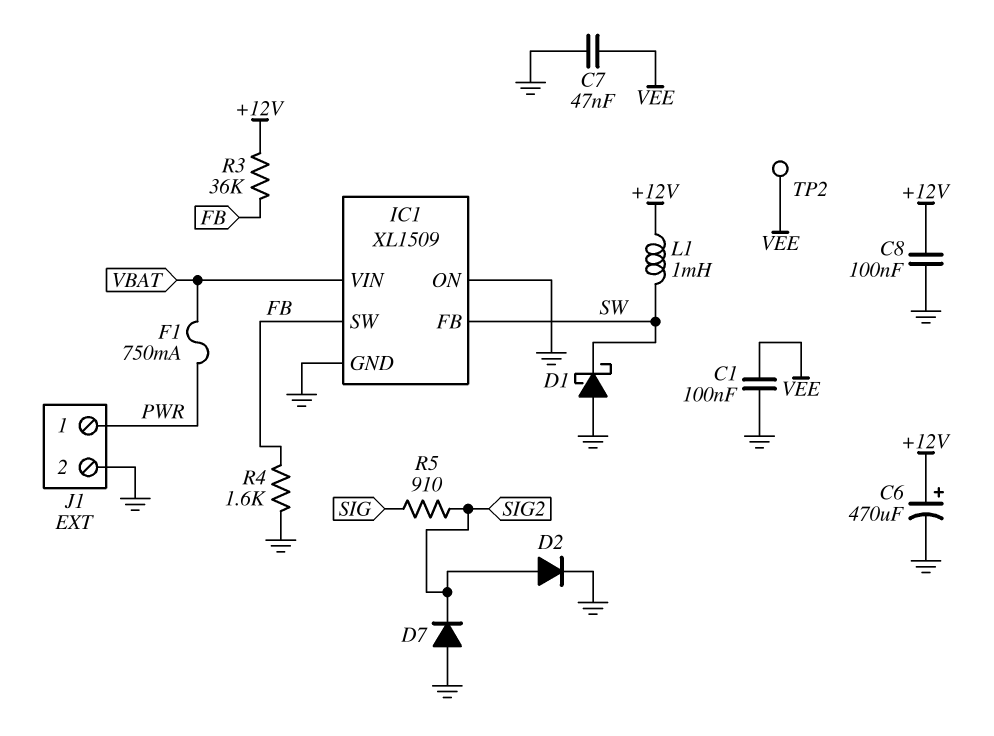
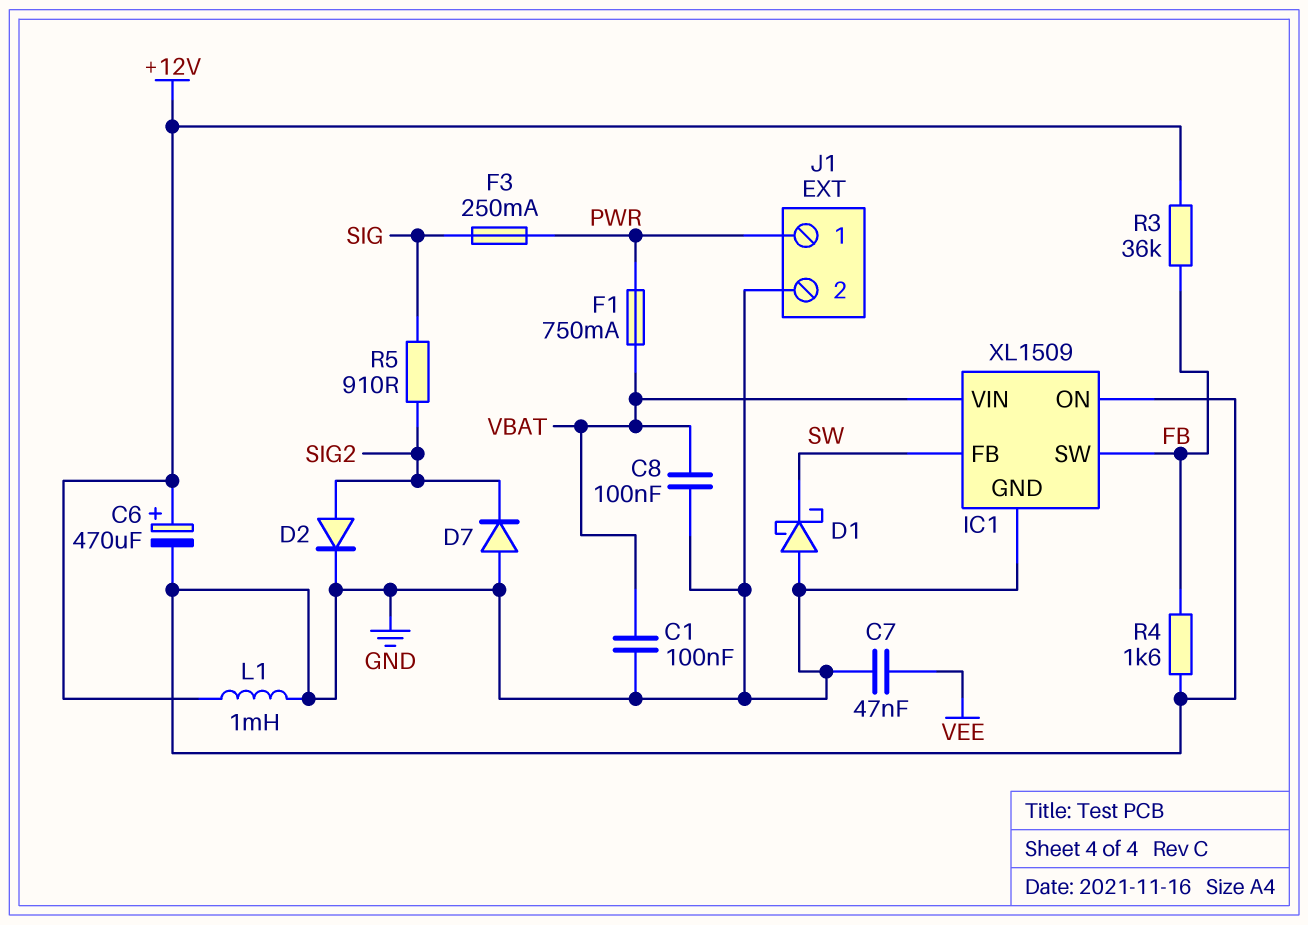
C1: 100nF (GND, VEE) -> 100nF (GND, VBAT)
C8: 100nF (+12V, GND) -> 100nF (GND, VBAT)
F3: none -> 250mA (PWR, SIG)
L1: 1mH (+12V, SW) -> 1mH (+12V, GND)
TP2: test point (VEE) -> none

